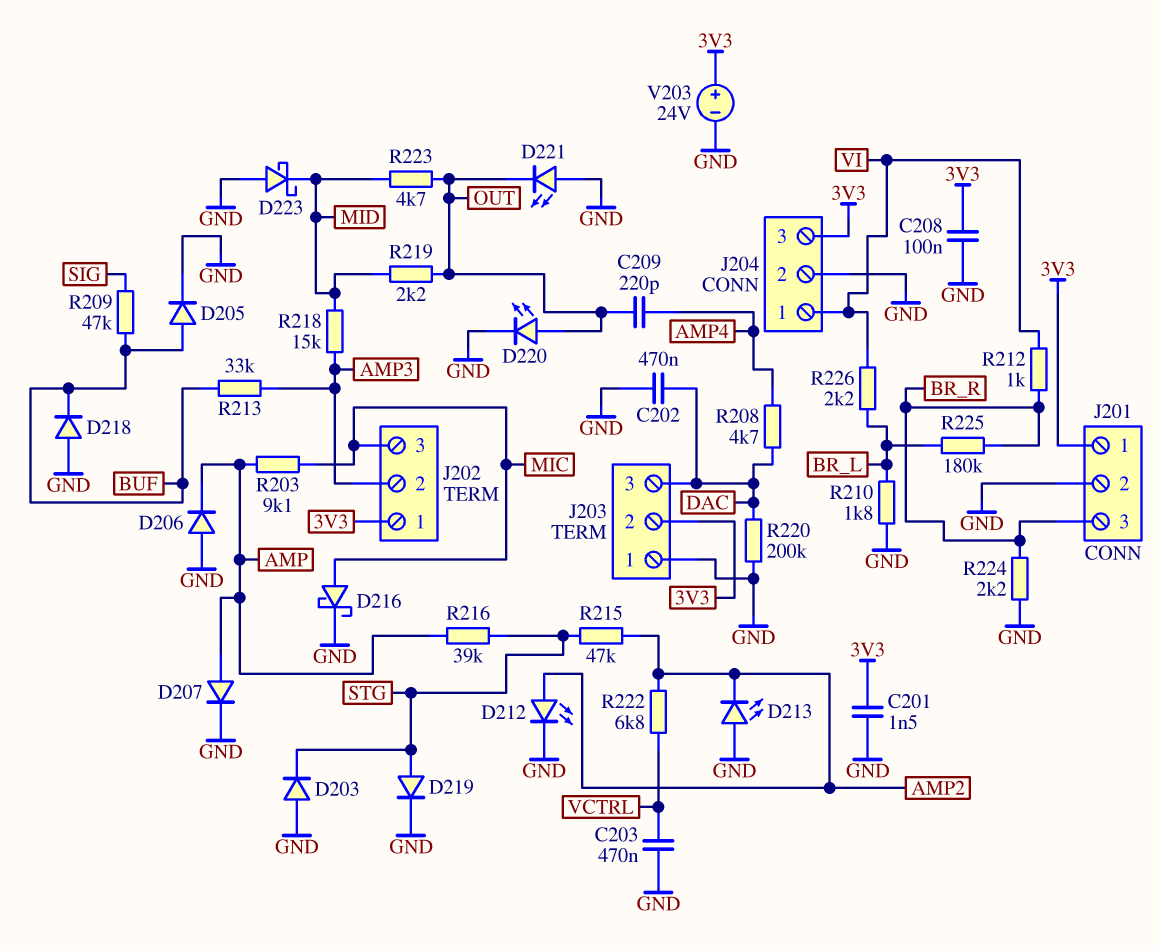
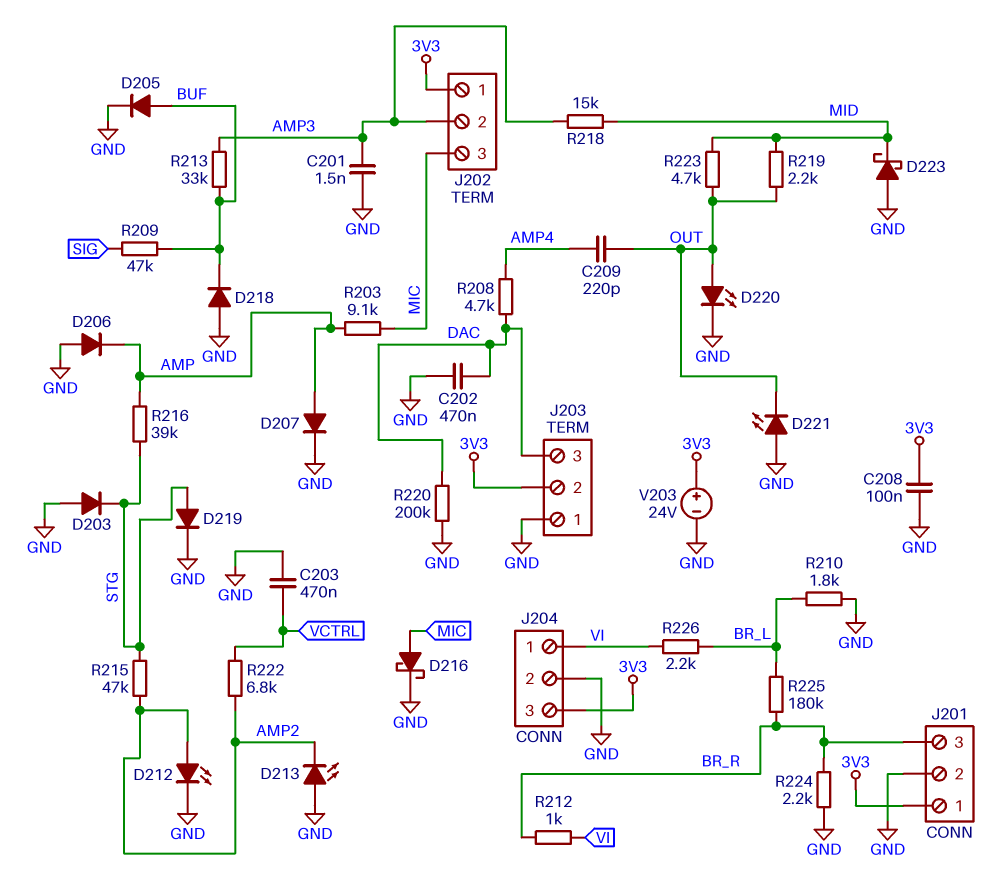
C201: 1.5nF (3V3, GND) -> 1.5nF (AMP3, GND)

